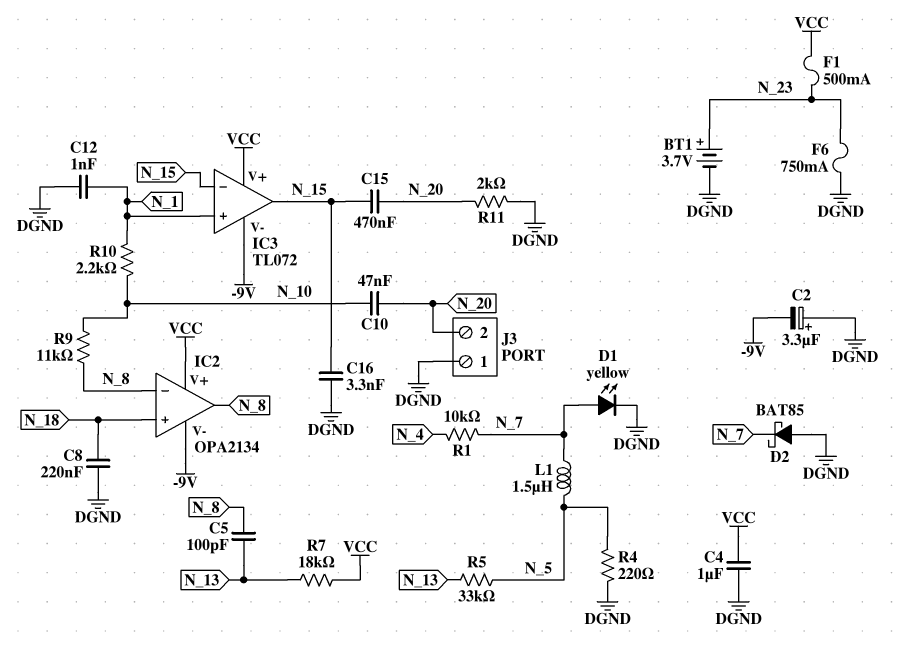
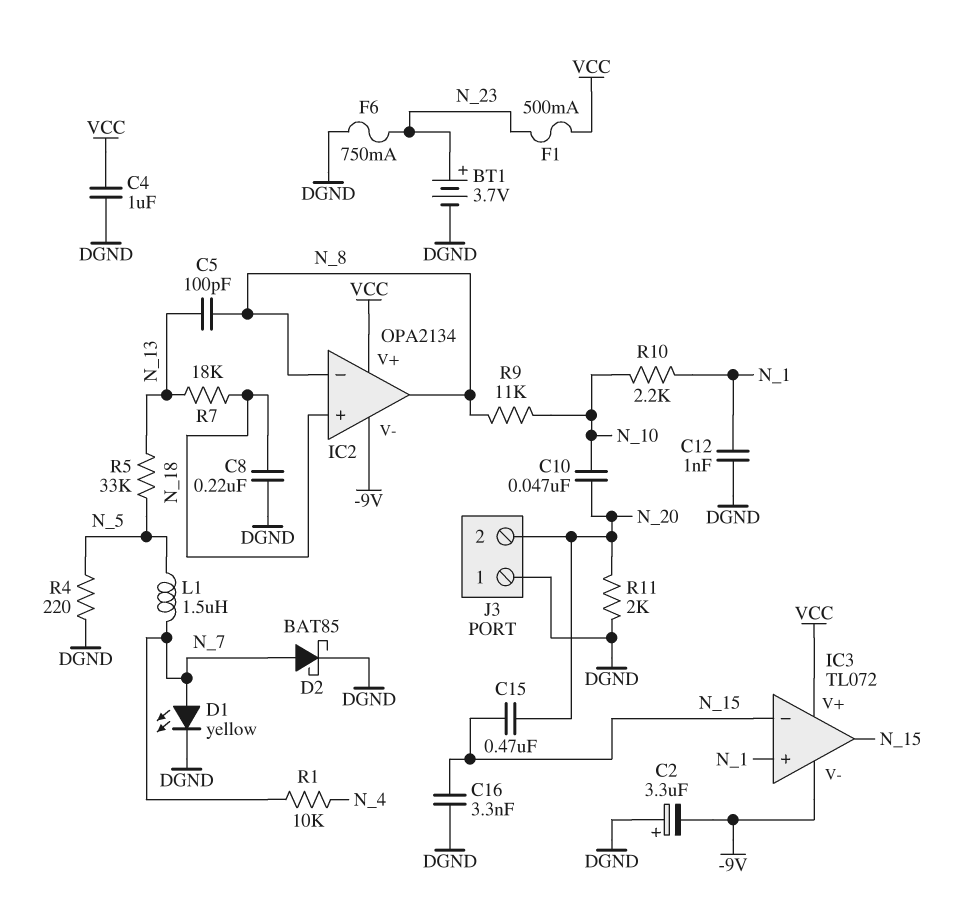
D2: schottky BAT85 (A DGND, K N_7) -> schottky BAT85 (A N_7, K DGND)
R7: 18k (N_13, VCC) -> 18k (N_13, N_18)

